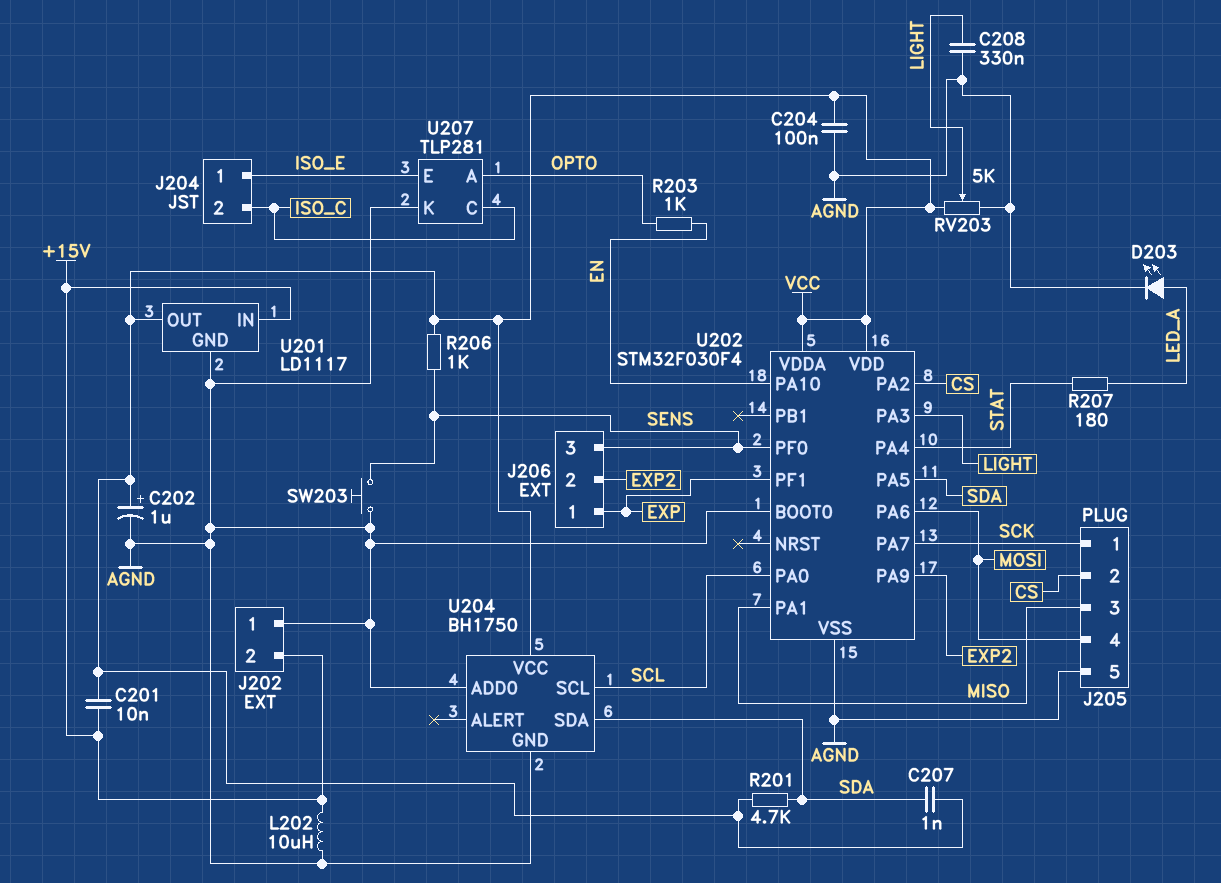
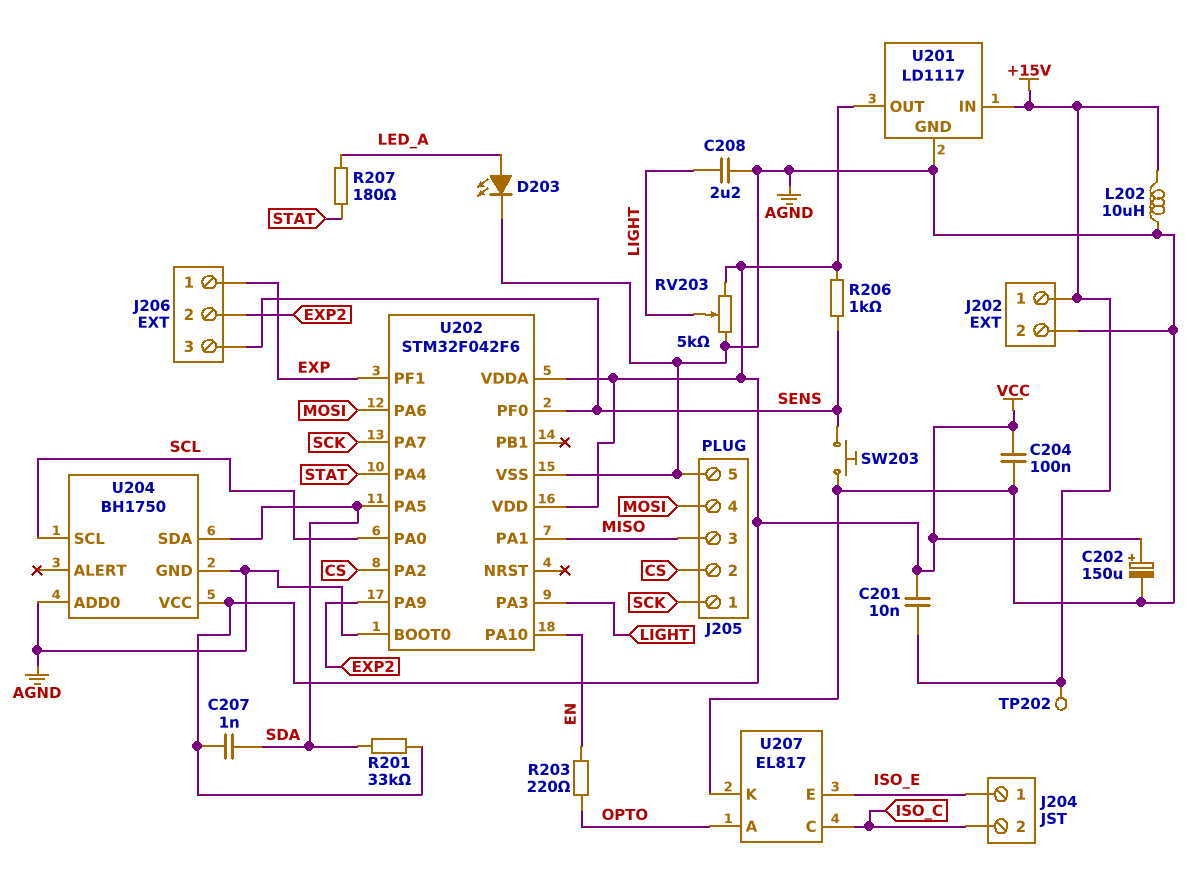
C202: 1uF (plus VCC, minus AGND) -> 150uF (plus VCC, minus AGND)
C208: 330nF (AGND, LIGHT) -> 2.2uF (AGND, LIGHT)
J202 pin 1: AGND -> +15V
J202 pin 2: +15V -> AGND
R201: 4.7k (SDA, VCC) -> 33k (SDA, VCC)
R203: 1k (EN, OPTO) -> 220 (EN, OPTO)
TP202: none -> test point (+15V)
U202: STM32F030F4 -> STM32F042F6
U207: TLP281 -> EL817

